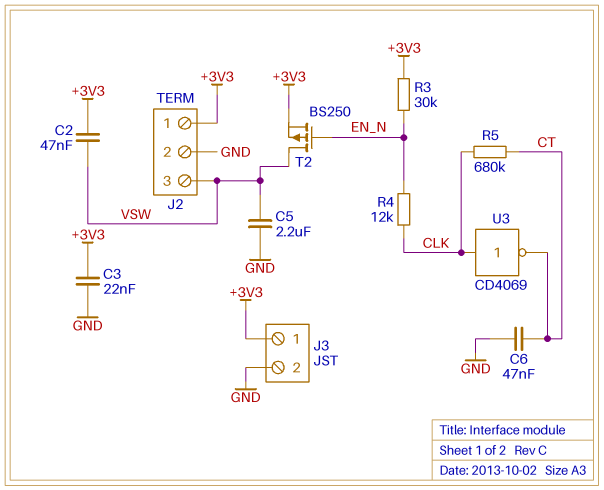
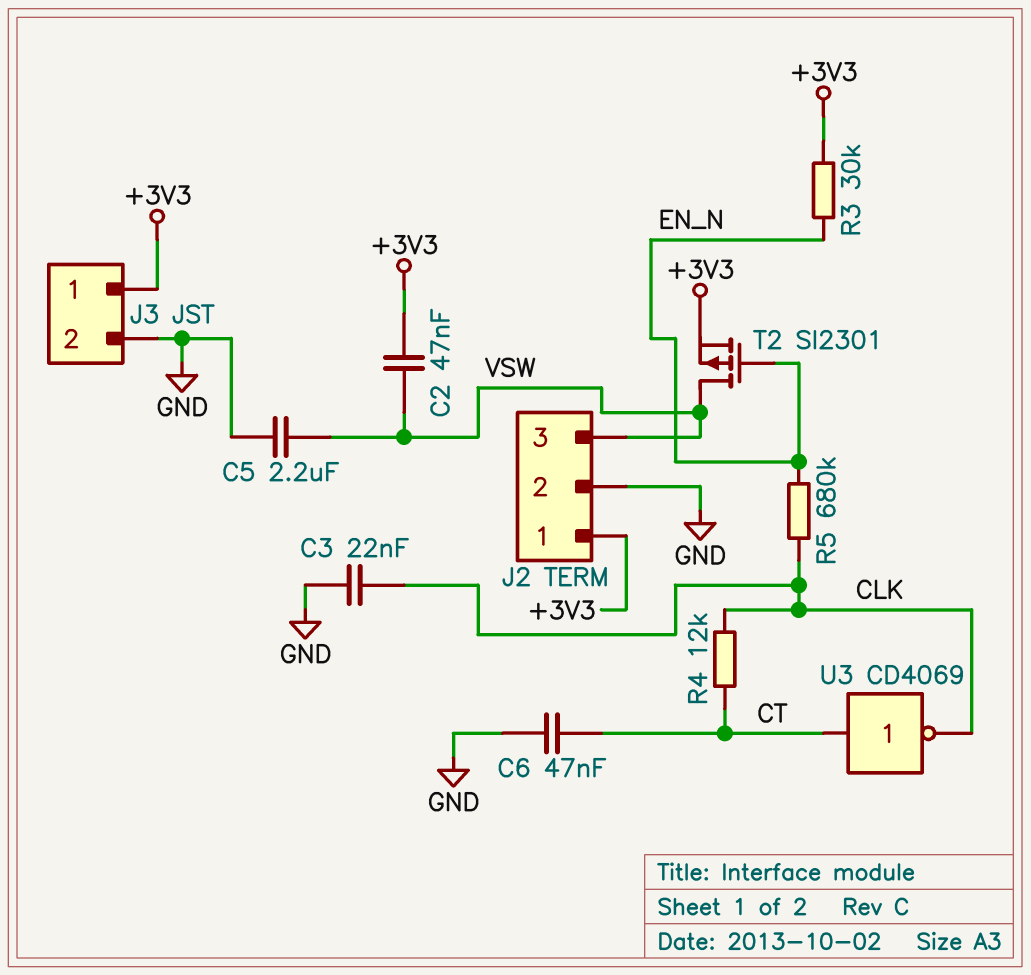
C3: 22nF (+3V3, GND) -> 22nF (CLK, GND)
R4: 12k (CLK, EN_N) -> 12k (CLK, CT)
R5: 680k (CLK, CT) -> 680k (CLK, EN_N)
T2: PMOS BS250 (G EN_N, D VSW, S +3V3) -> PMOS SI2301 (G EN_N, D VSW, S +3V3)
U3: NOT CD4069 (in CLK, out CT) -> NOT CD4069 (in CT, out CLK)

